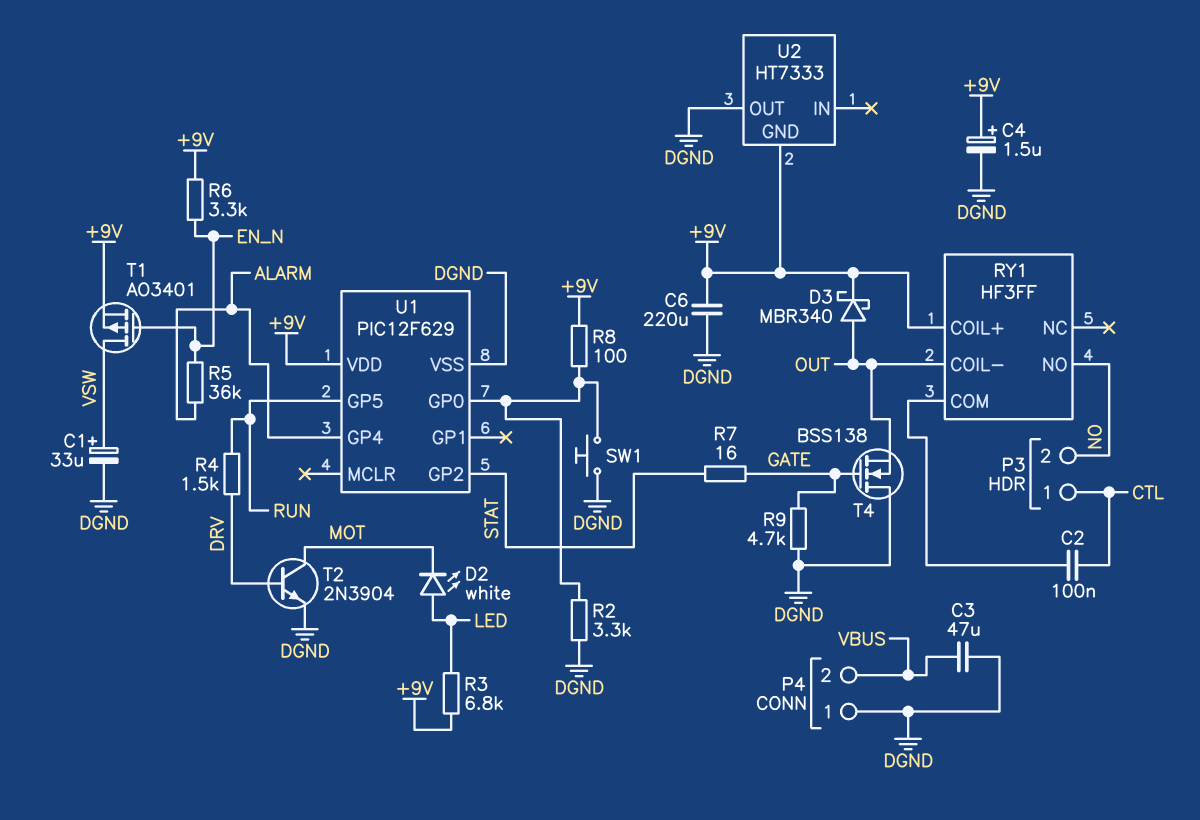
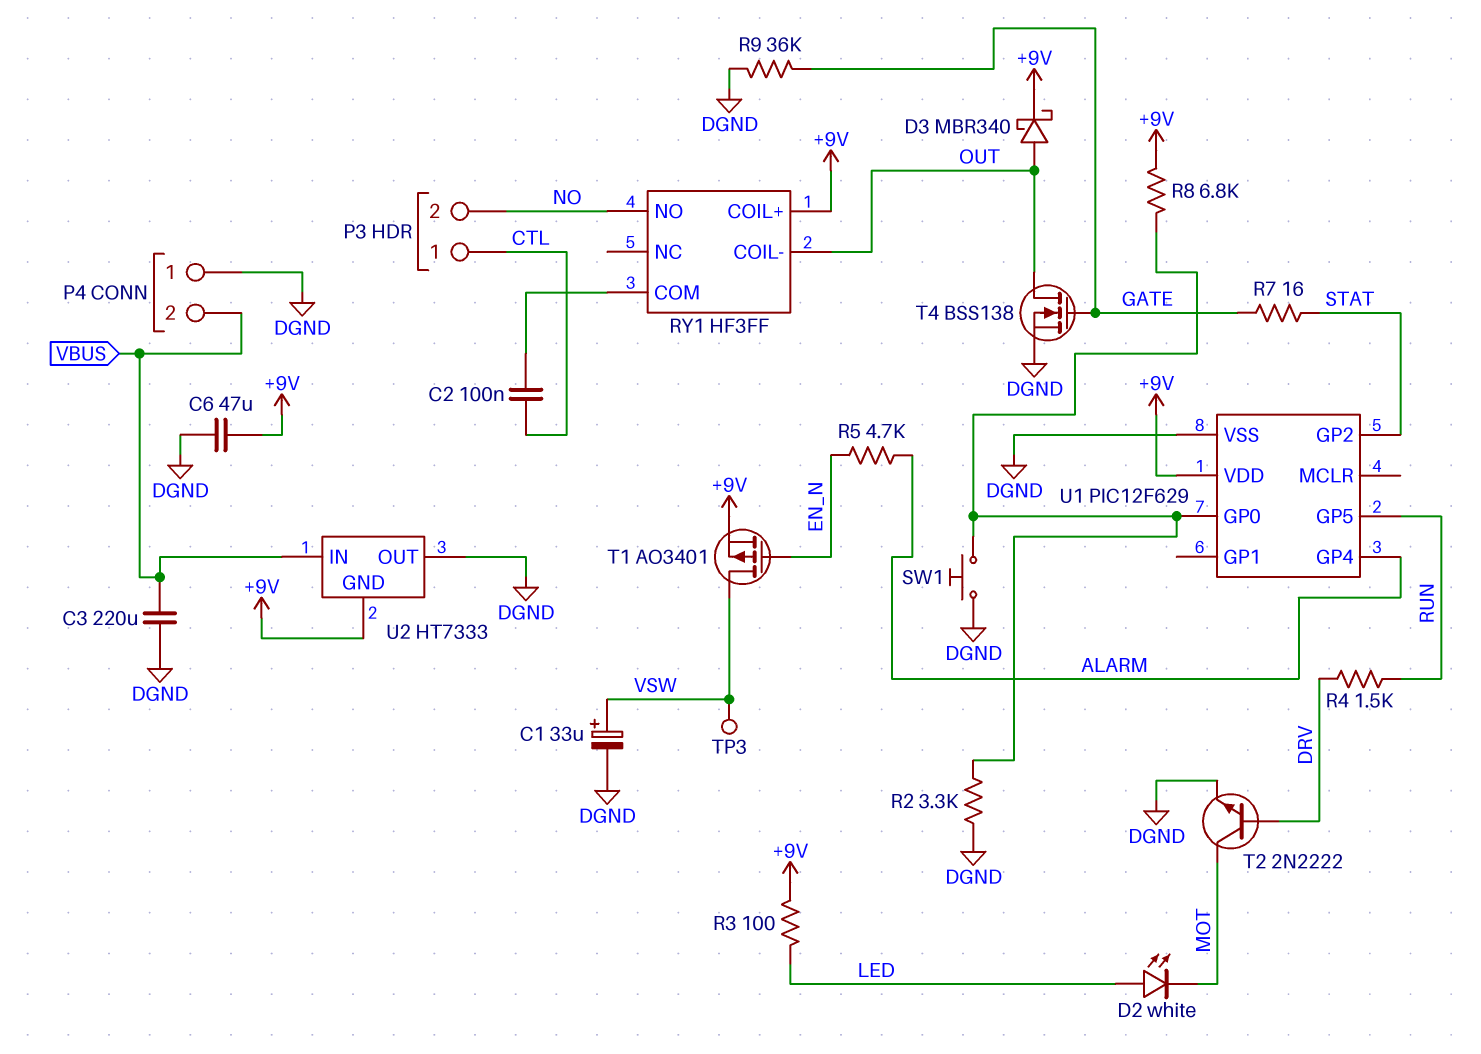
C3: 47uF (DGND, VBUS) -> 220uF (DGND, VBUS)
C4: 1.5uF (plus +9V, minus DGND) -> none
C6: 220uF (+9V, DGND) -> 47uF (+9V, DGND)
R3: 6.8k (+9V, LED) -> 100 (+9V, LED)
R5: 36k (ALARM, EN_N) -> 4.7k (ALARM, EN_N)
R6: 3.3k (+9V, EN_N) -> none
R8: 100 (+9V, U1/GP0) -> 6.8k (+9V, U1/GP0)
R9: 4.7k (DGND, GATE) -> 36k (DGND, GATE)
T2: NPN 2N3904 (B DRV, C MOT, E DGND) -> NPN 2N2222 (B DRV, C MOT, E DGND)
T4: NMOS BSS138 (G GATE, D DGND, S OUT) -> NMOS BSS138 (G GATE, D OUT, S DGND)
TP3: none -> test point (VSW)
U2 pin IN: none -> VBUS

